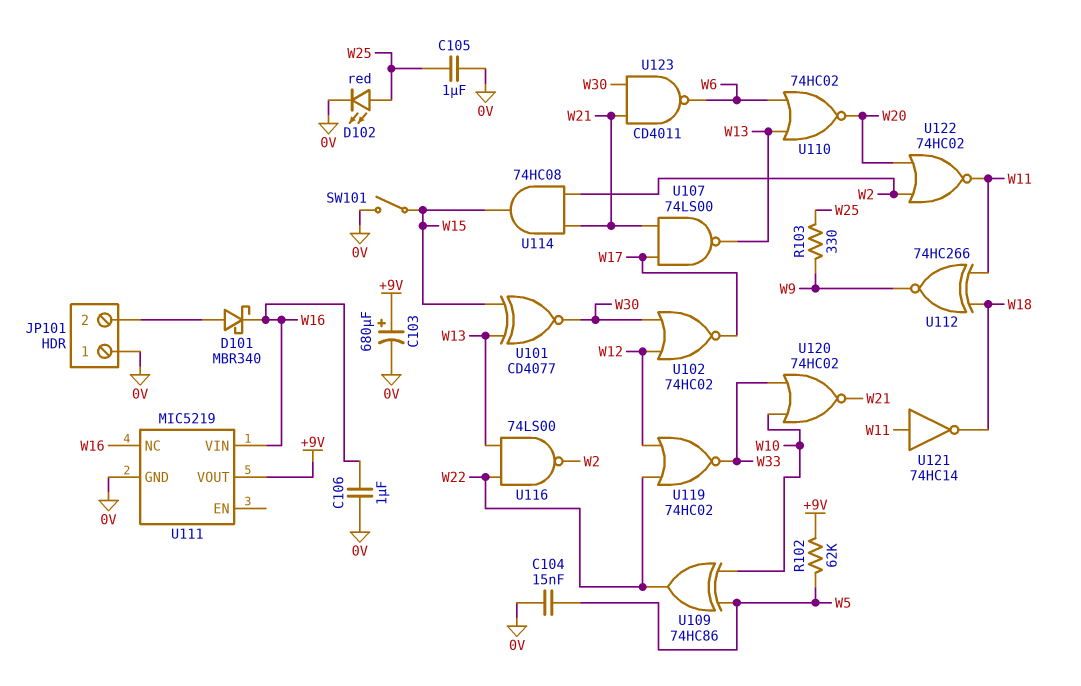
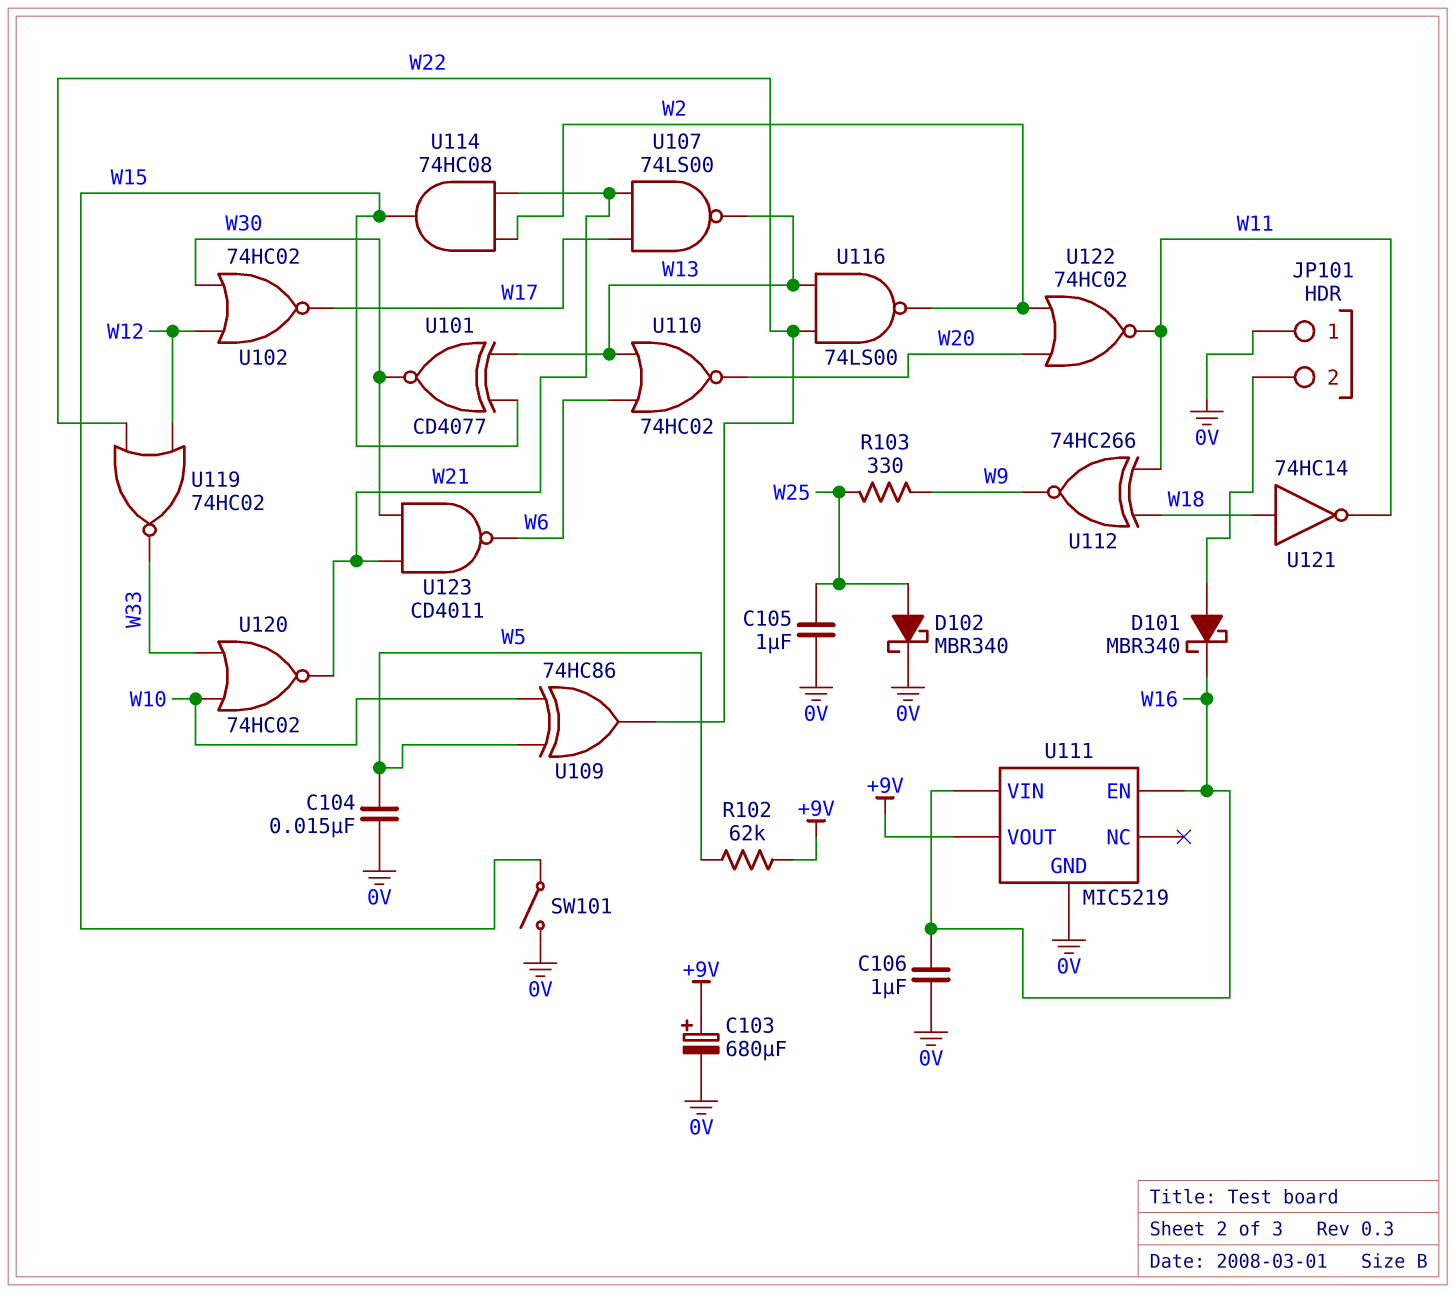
D102: LED red (A W25, K 0V) -> schottky MBR340 (A W25, K 0V)
U111 pin EN: none -> W16
U111 pin NC: W16 -> none
U121: NOT 74HC14 (in W11, out W18) -> NOT 74HC14 (in W18, out W11)

